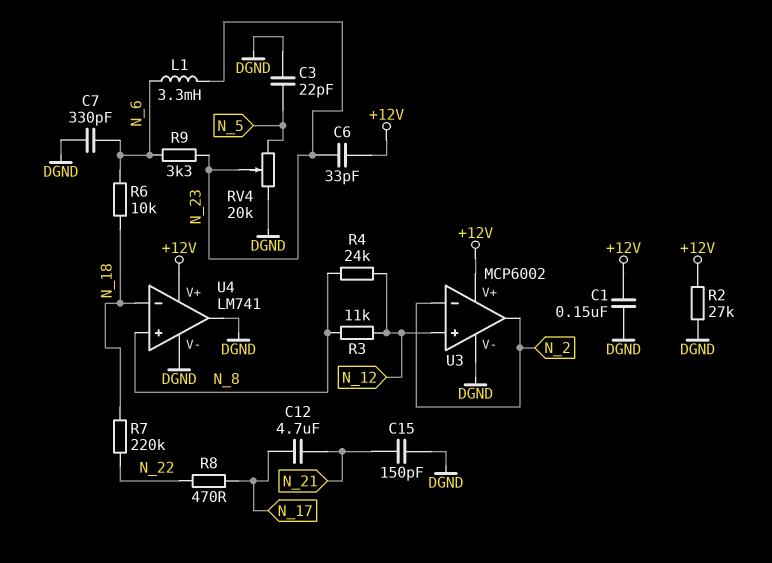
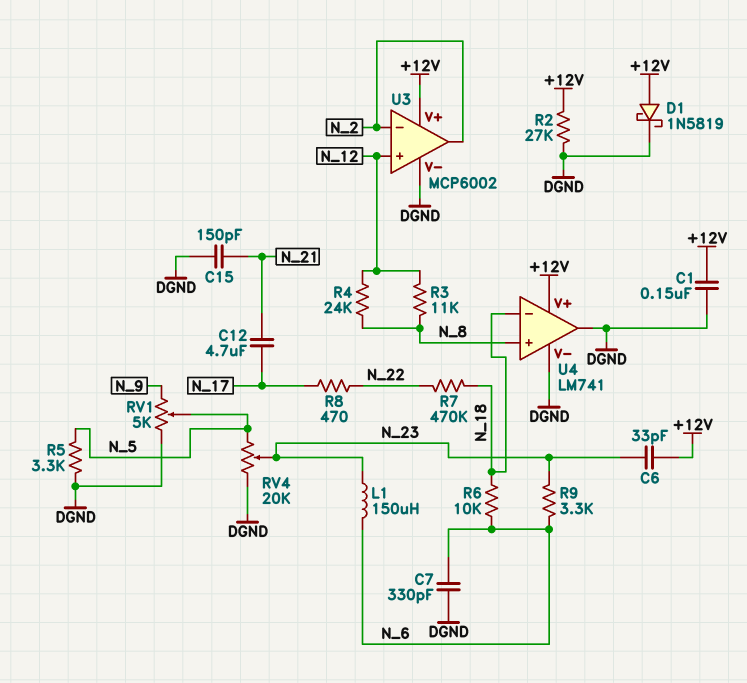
C3: 22pF (DGND, N_5) -> none
D1: none -> schottky 1N5819 (A +12V, K DGND)
L1: 3.3mH (N_6, N_23) -> 150uH (N_6, N_23)
R5: none -> 3.3k (DGND, N_5)
R7: 220k (N_18, N_22) -> 470k (N_18, N_22)
RV1: none -> 5k (DGND, N_9, wiper N_5)

